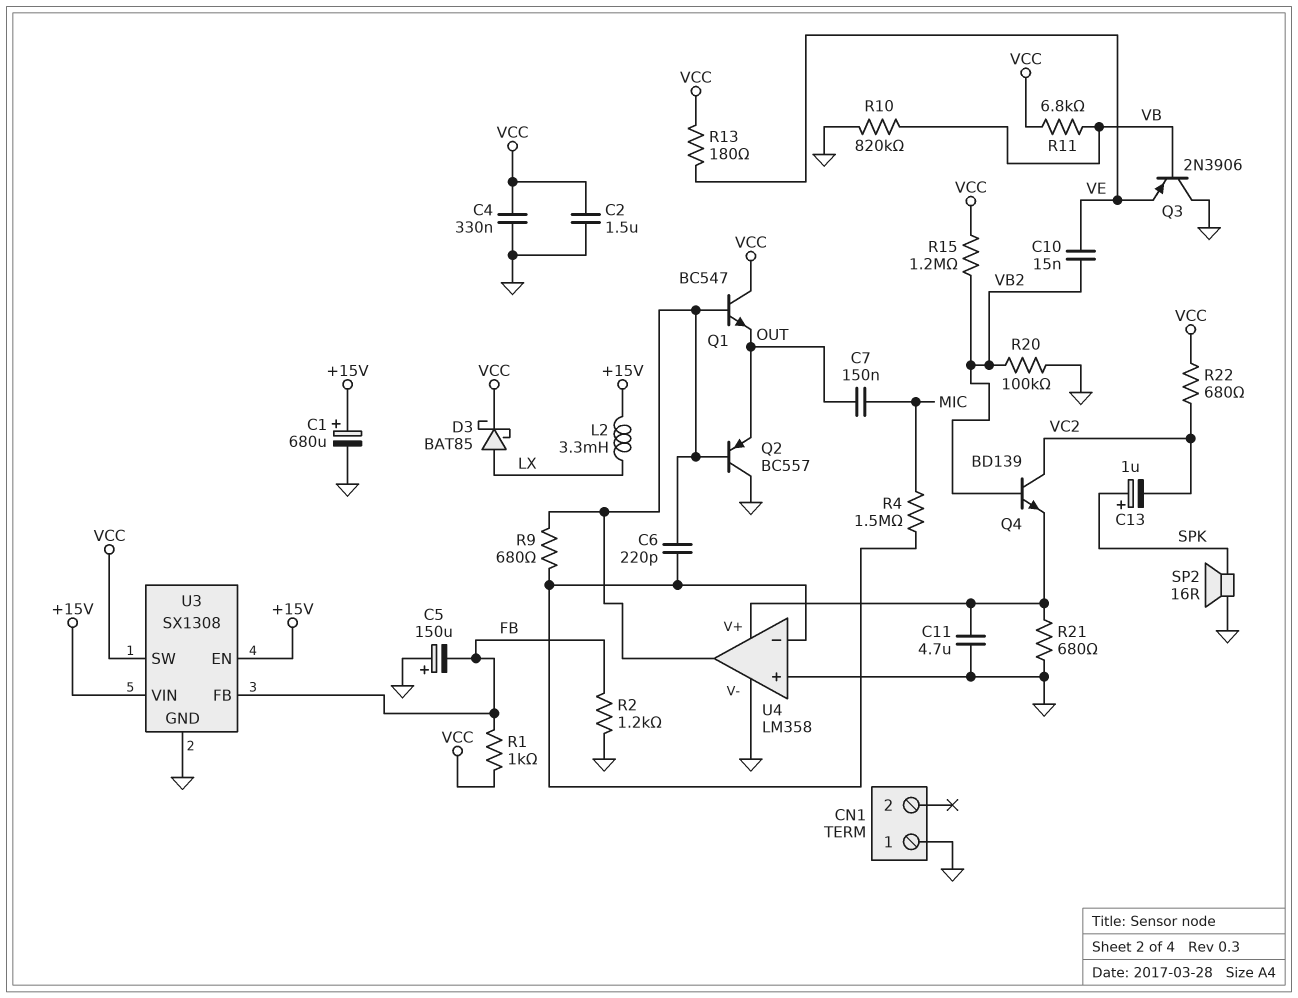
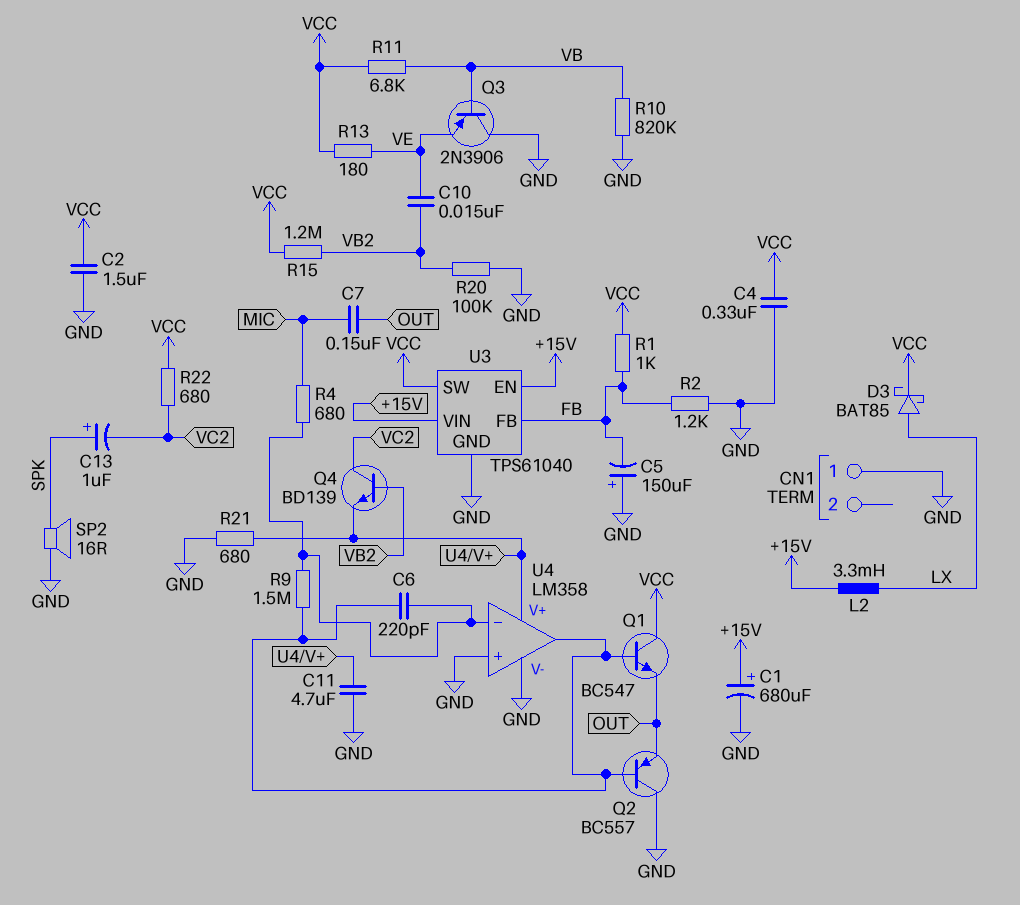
R4: 1.5M (MIC, U4/in-) -> 680 (MIC, U4/in-)
R9: 680 (U4/in-, U4/out) -> 1.5M (U4/in-, U4/out)
U3: SX1308 -> TPS61040

